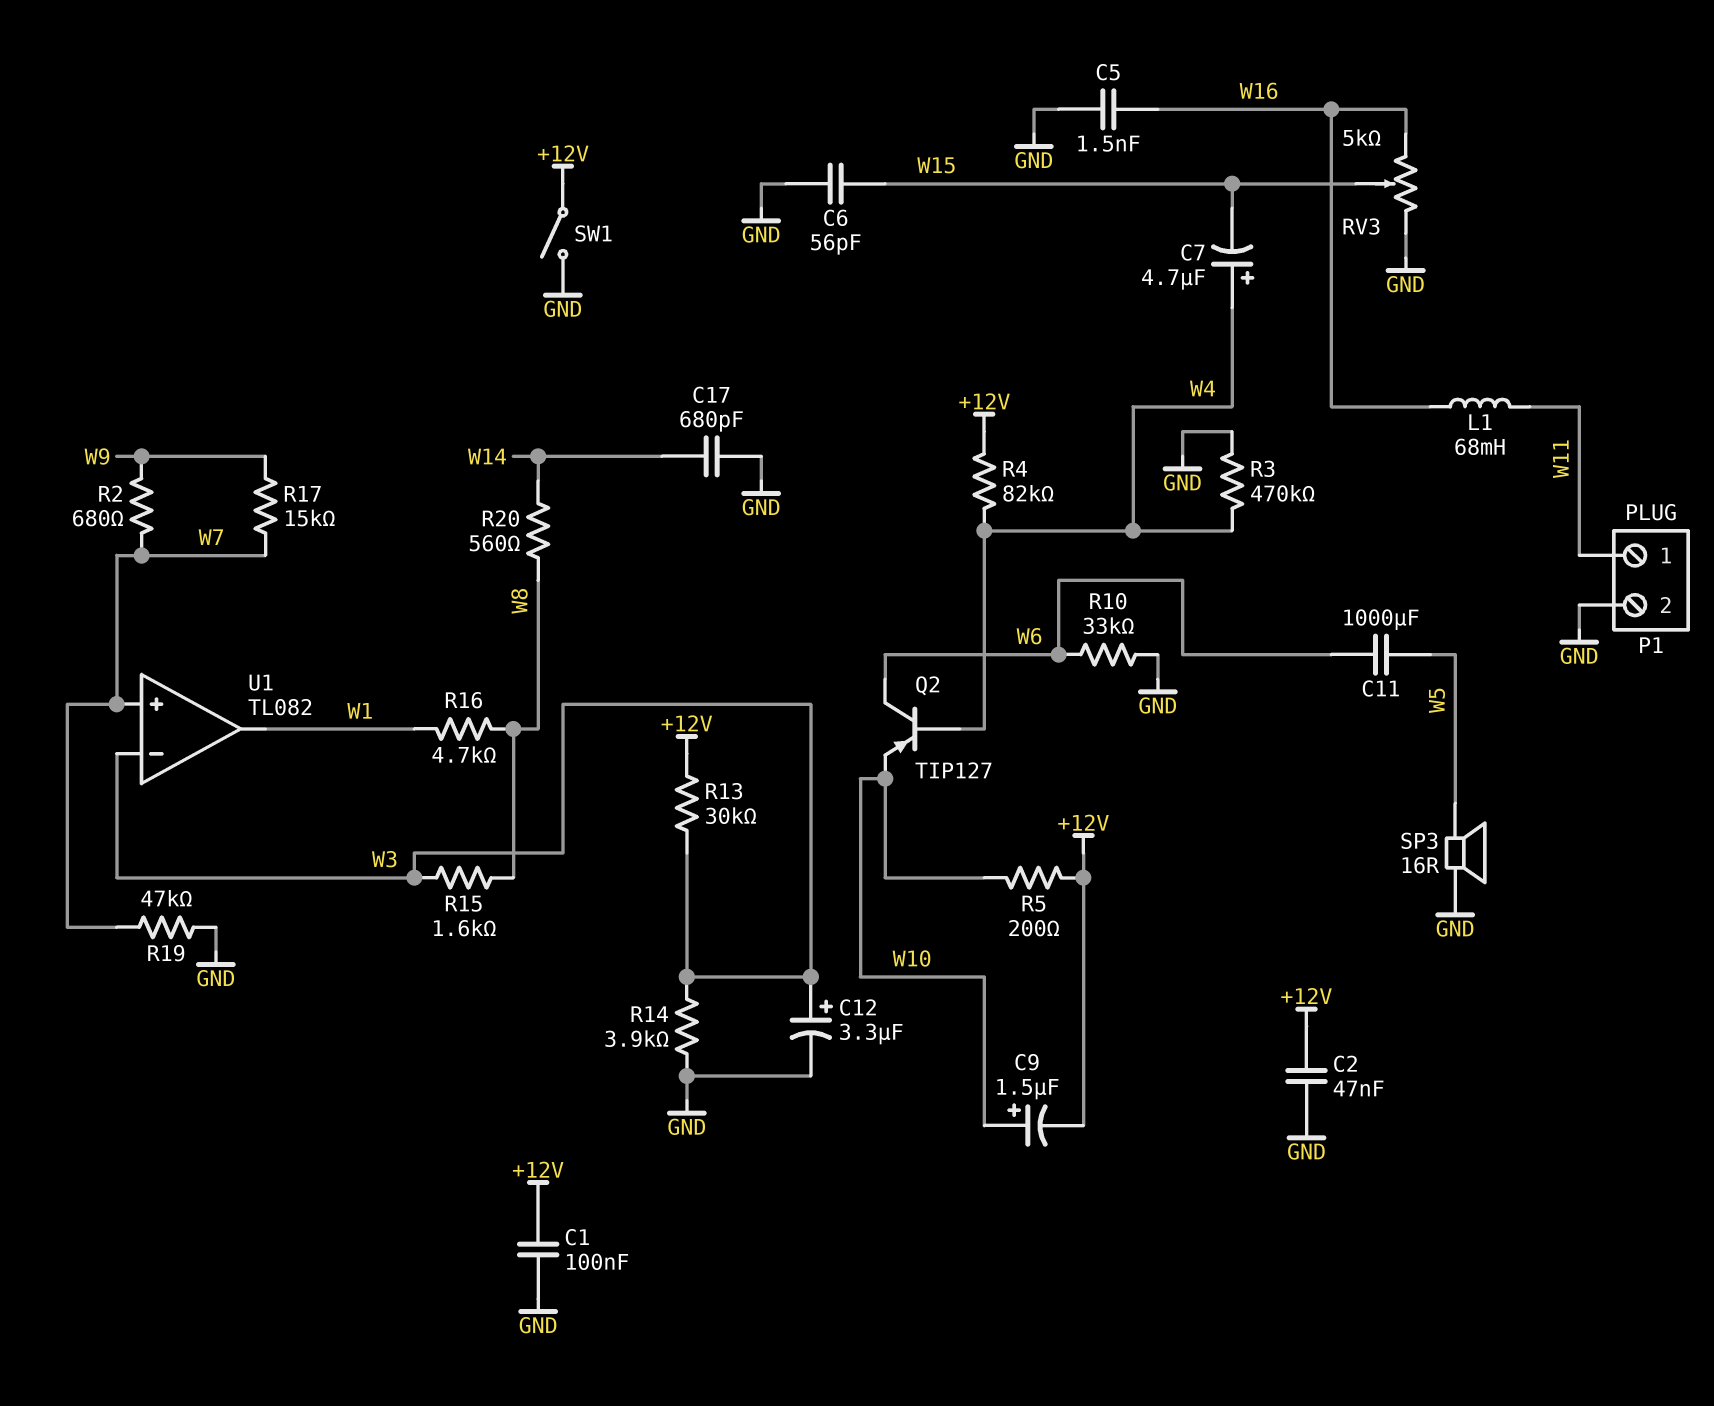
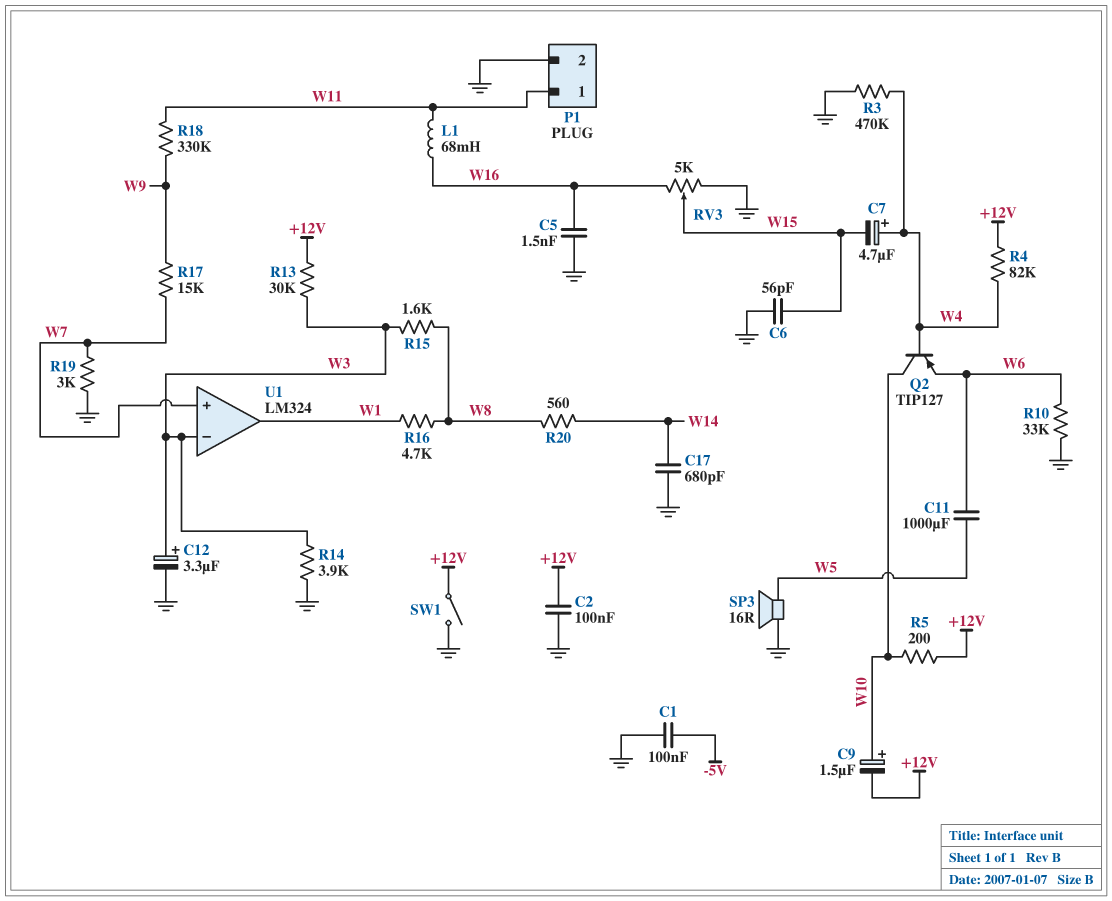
C1: 100nF (+12V, GND) -> 100nF (-5V, GND)
C2: 47nF (+12V, GND) -> 100nF (+12V, GND)
Q2: PNP TIP127 (B W4, C W6, E W10) -> PNP TIP127 (B W4, C W10, E W6)
R2: 680 (W7, W9) -> none
R18: none -> 330k (W9, W11)
R19: 47k (GND, W7) -> 3k (GND, W7)
U1: TL082 -> LM324

